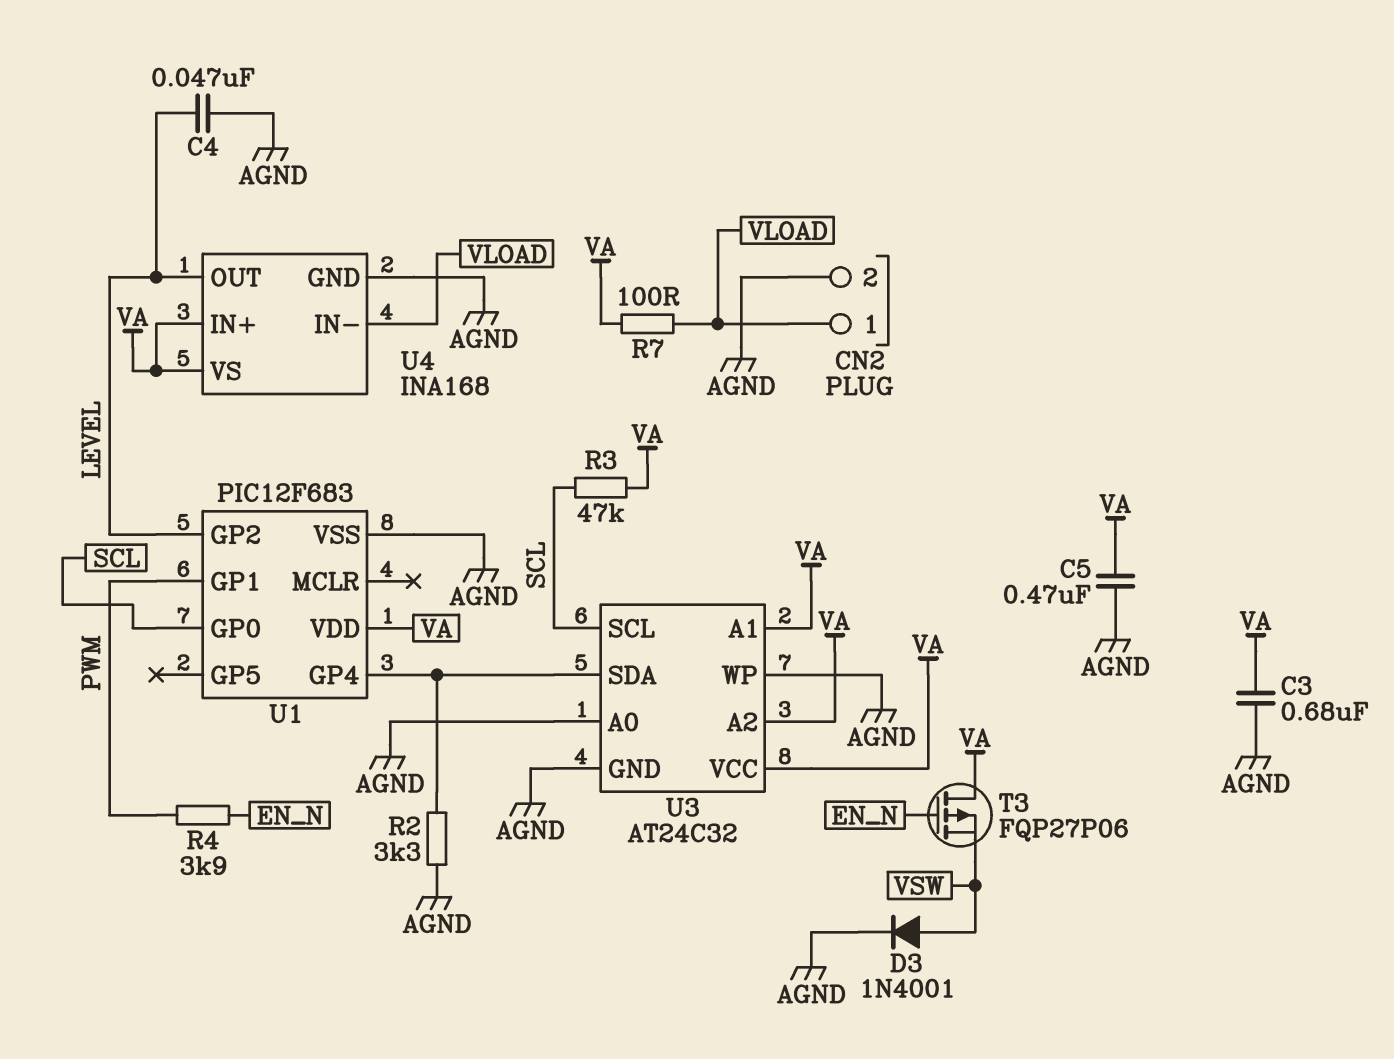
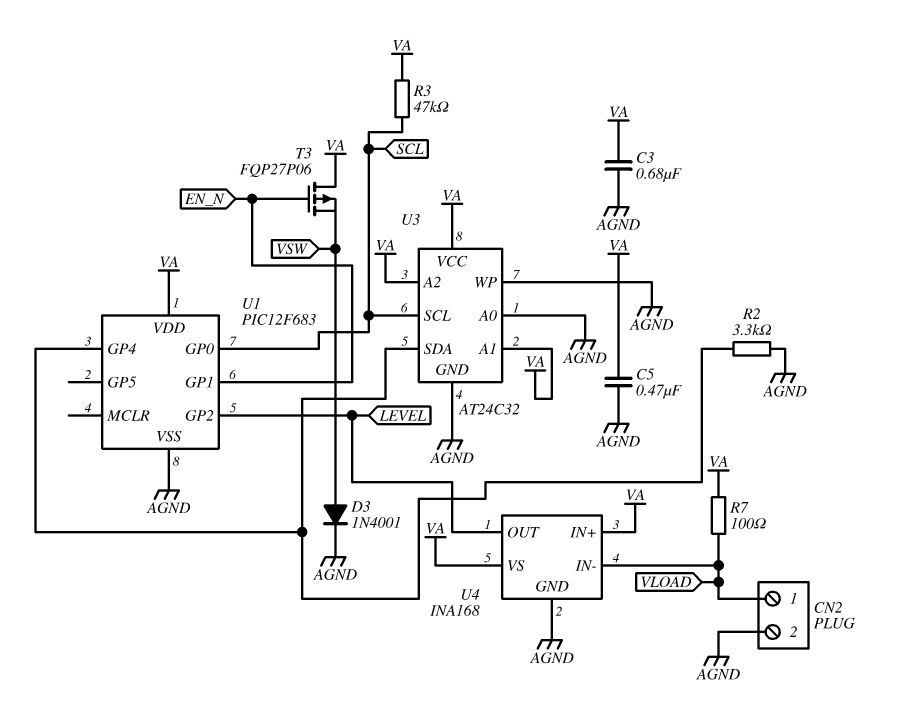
C4: 47nF (AGND, LEVEL) -> none
R4: 3.9k (EN_N, PWM) -> none
U1 pin GP1: PWM -> EN_N

